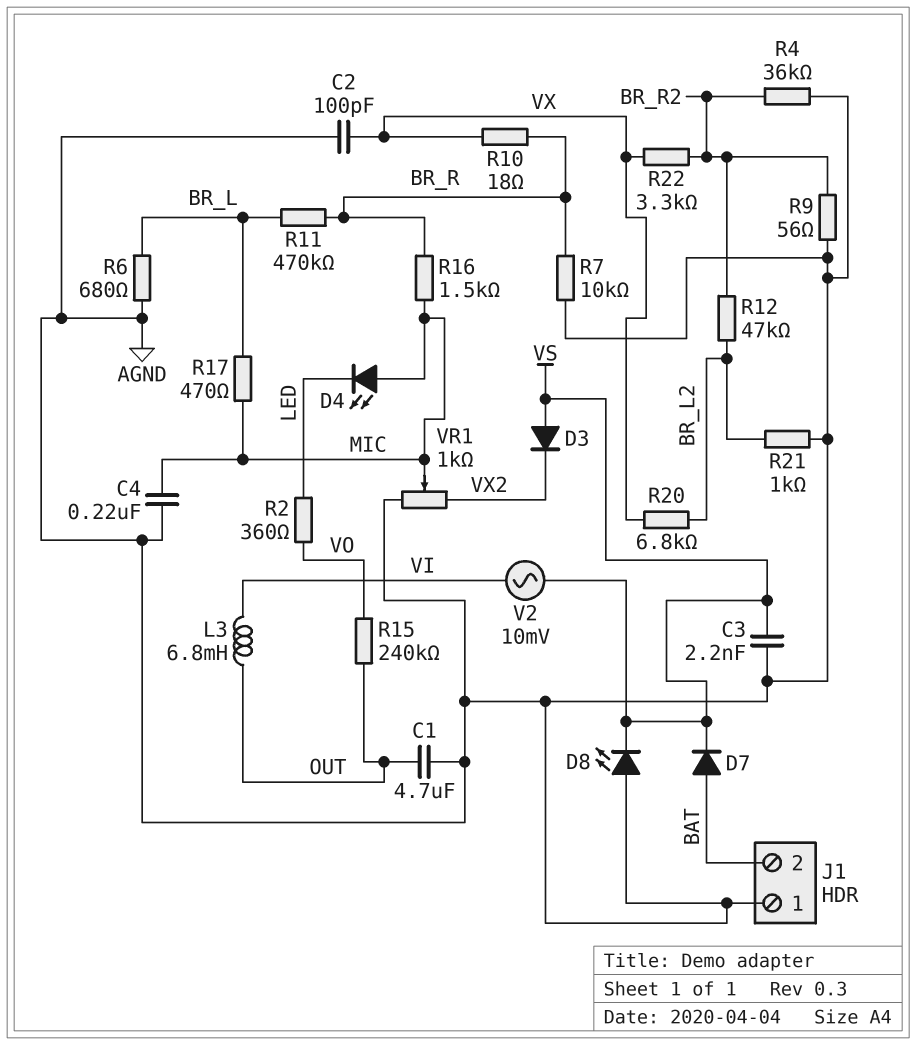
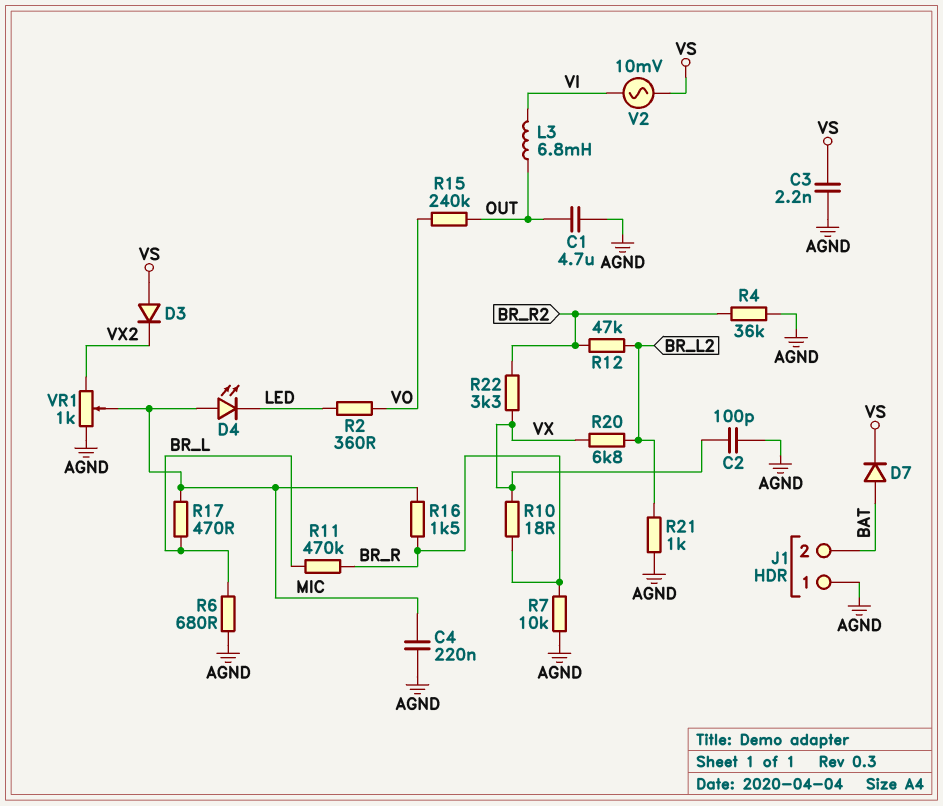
D8: LED (A AGND, K VS) -> none
R9: 56 (AGND, BR_R2) -> none

